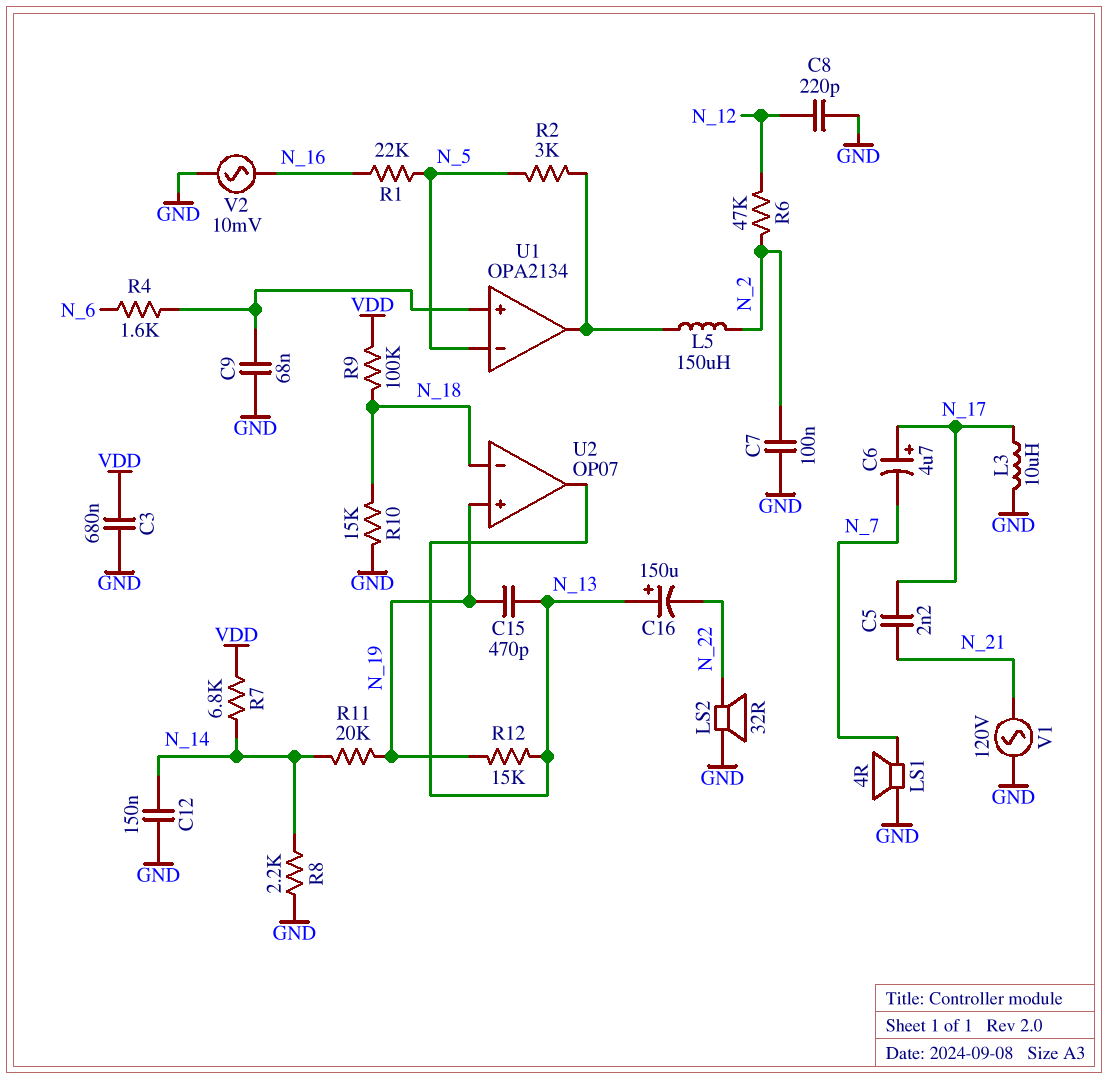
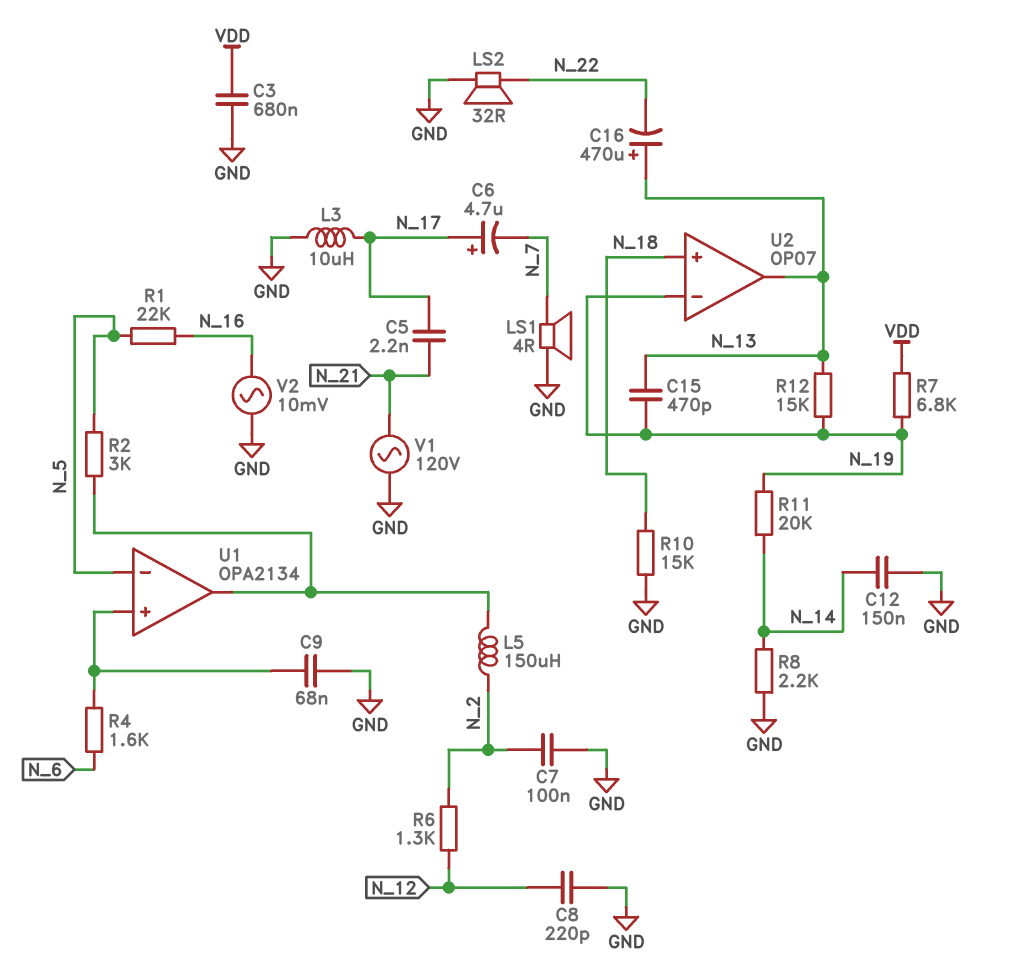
C16: 150uF (plus N_13, minus N_22) -> 470uF (plus N_13, minus N_22)
R6: 47k (N_2, N_12) -> 1.3k (N_2, N_12)
R7: 6.8k (N_14, VDD) -> 6.8k (N_19, VDD)
R9: 100k (N_18, VDD) -> none
U2 pin in+: N_19 -> N_18
U2 pin in-: N_18 -> N_19

